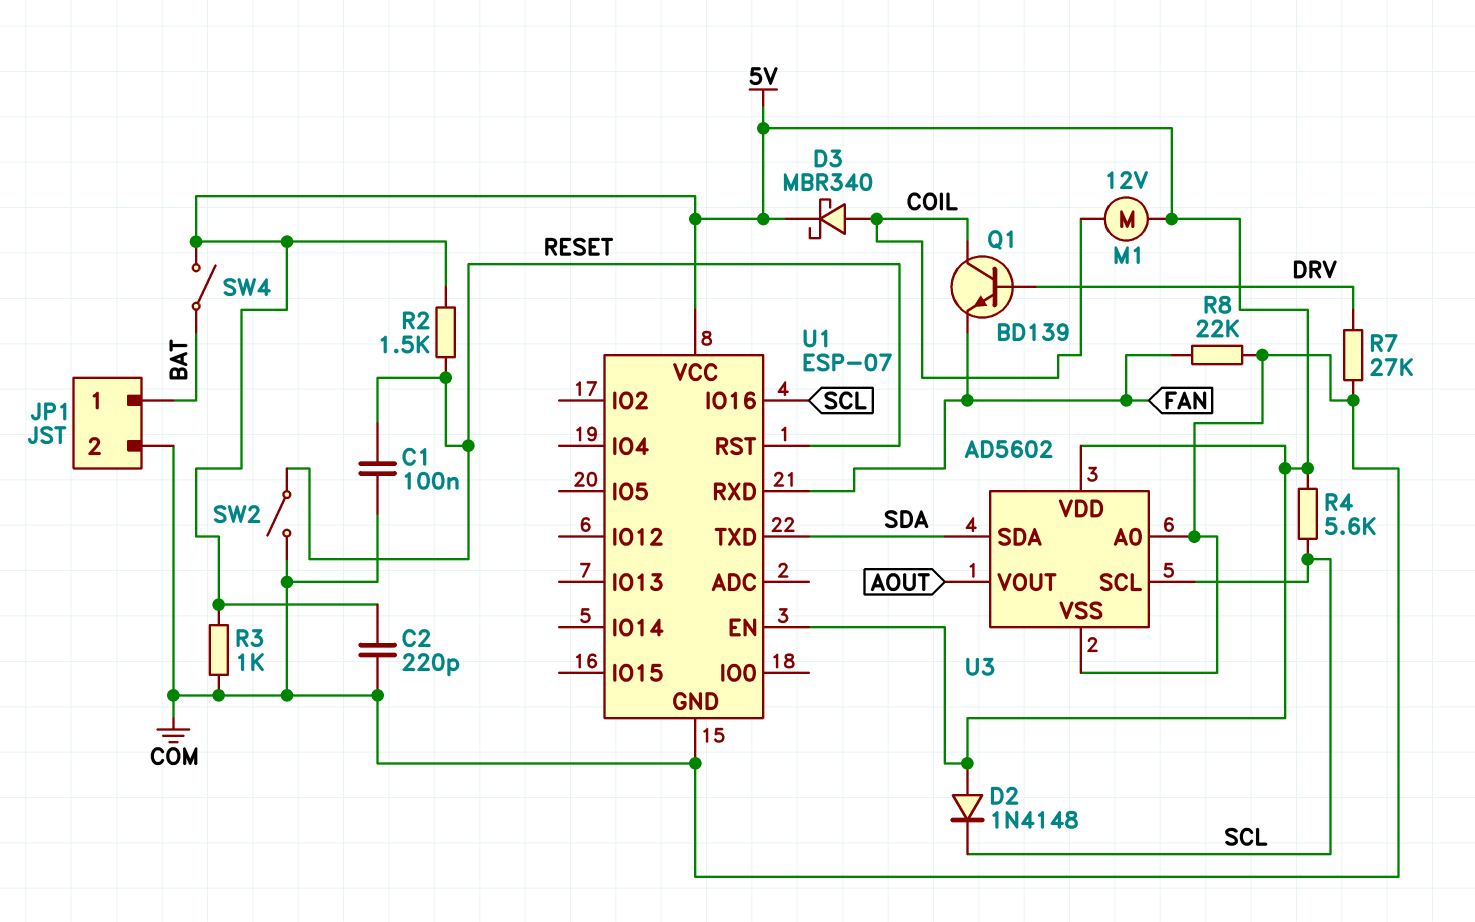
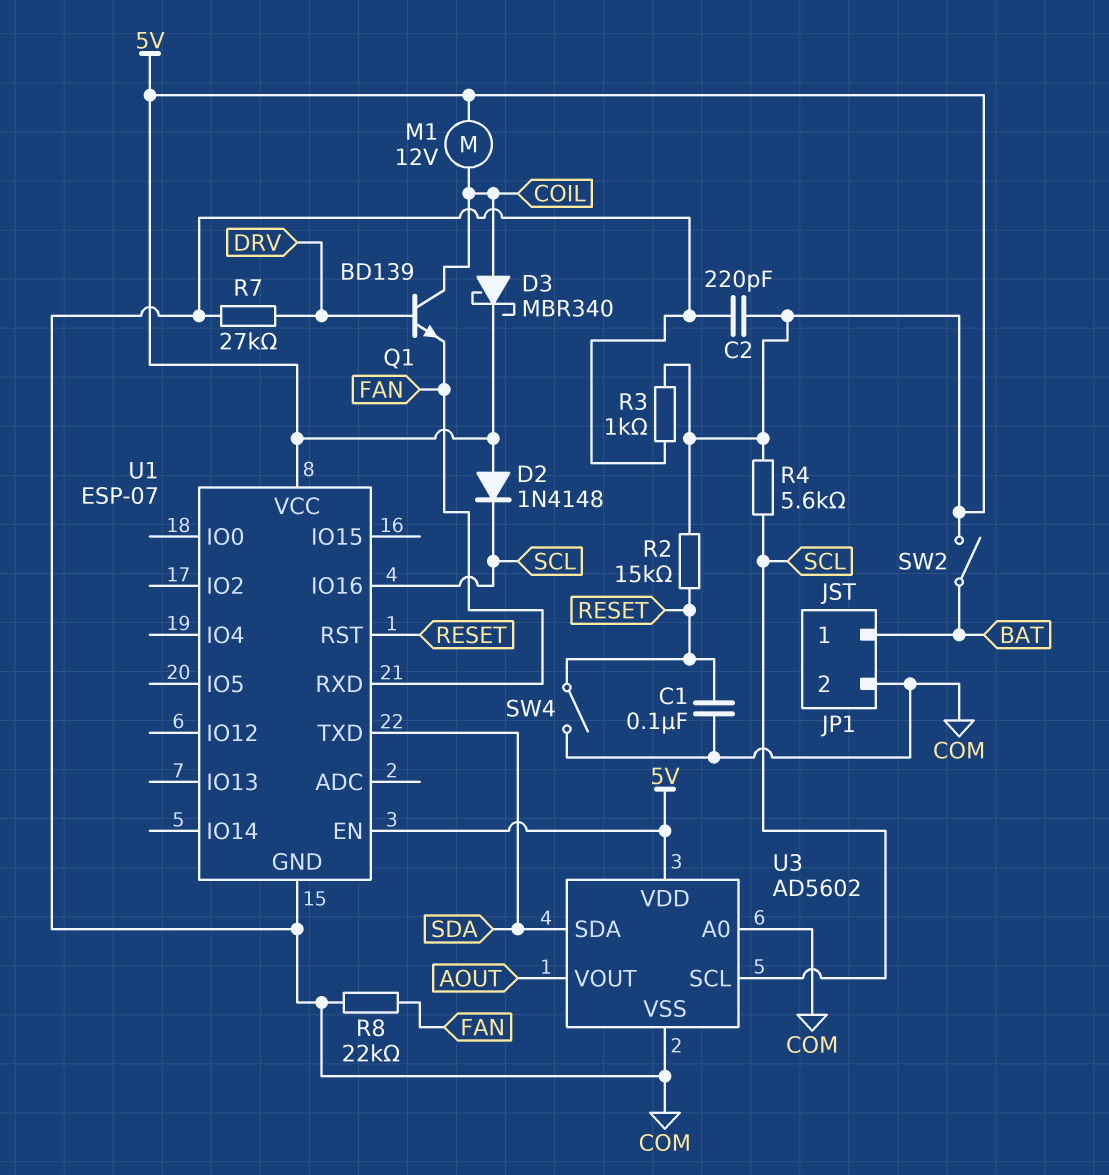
R2: 1.5k (5V, RESET) -> 15k (5V, RESET)
SW2: switch (COM, RESET) -> switch (5V, BAT)
SW4: switch (5V, BAT) -> switch (COM, RESET)

